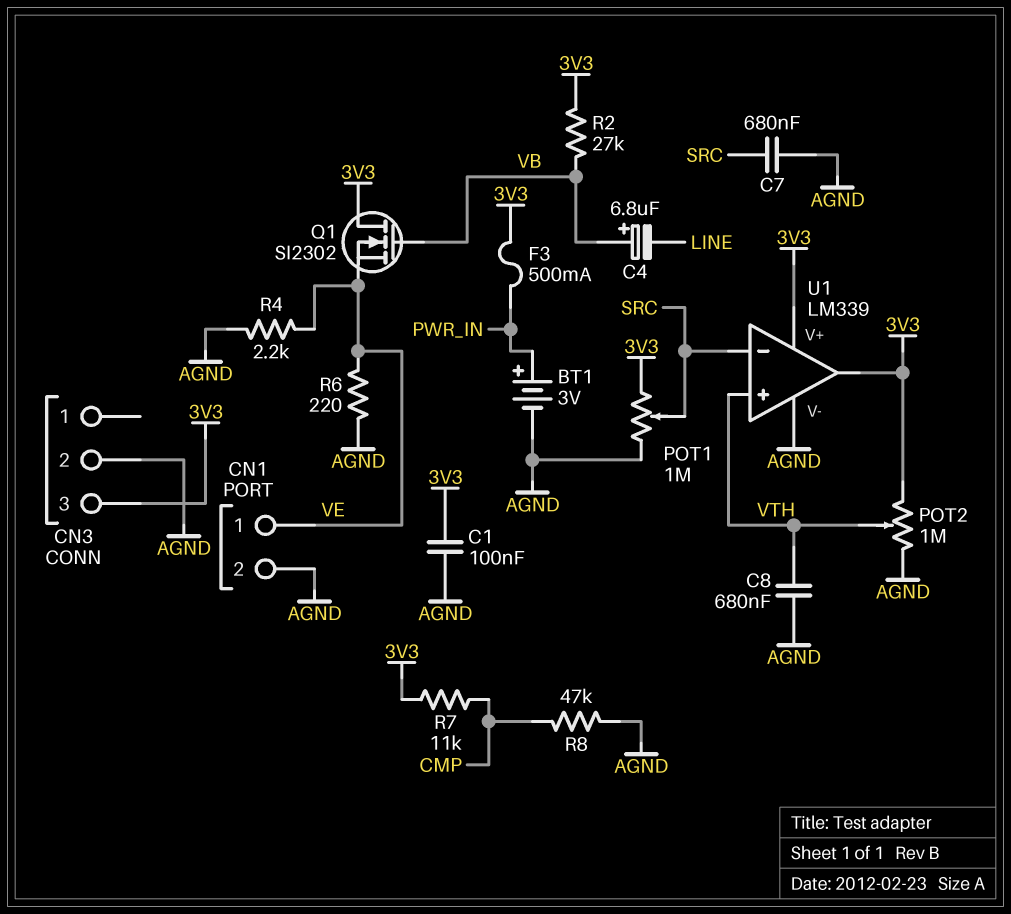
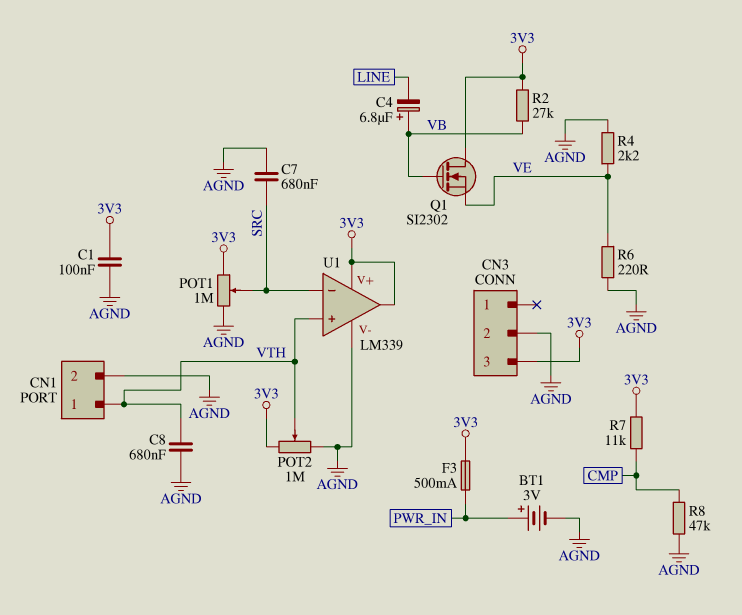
CN1 pin 1: VE -> VTH

